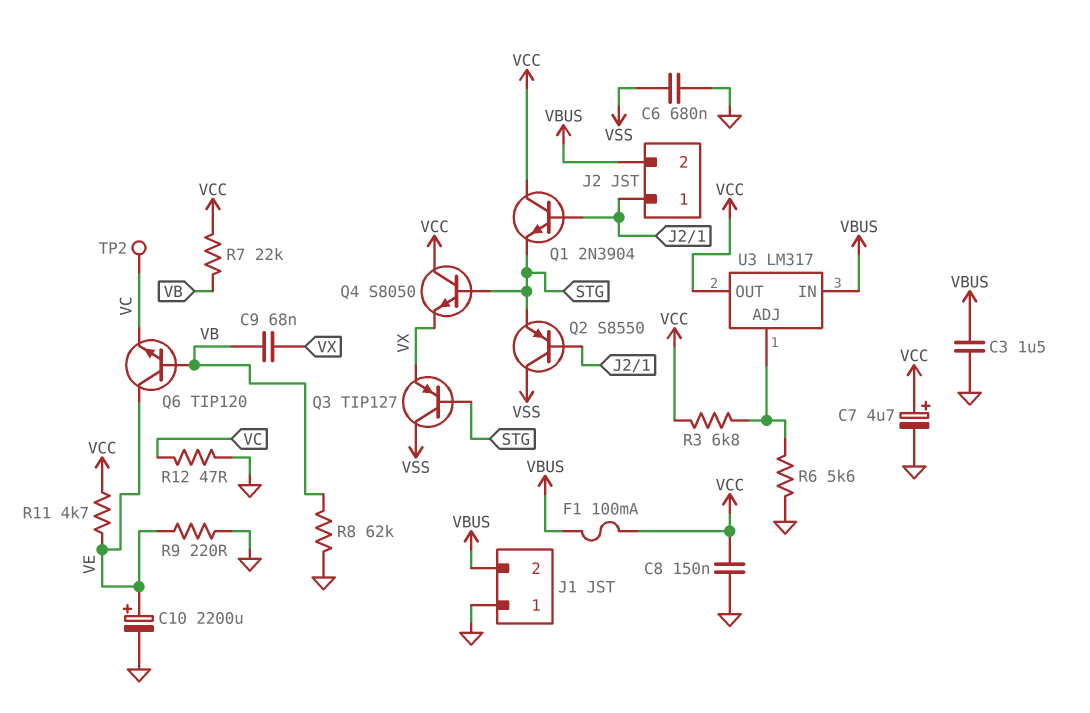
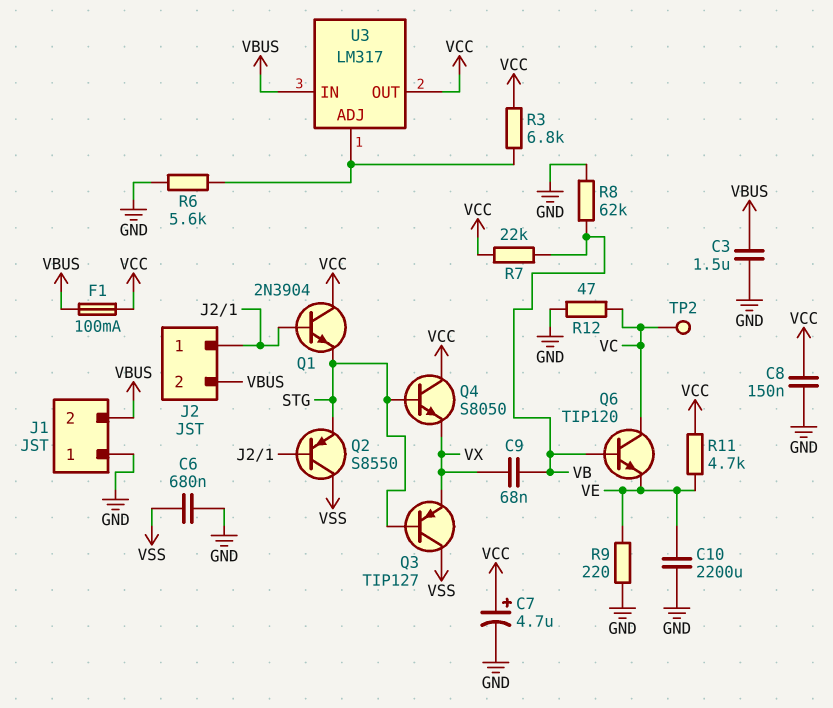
C10: 2200uF (plus VE, minus GND) -> 2200uF (GND, VE)
Q6: NPN TIP120 (B VB, C VE, E VC) -> NPN TIP120 (B VB, C VC, E VE)

